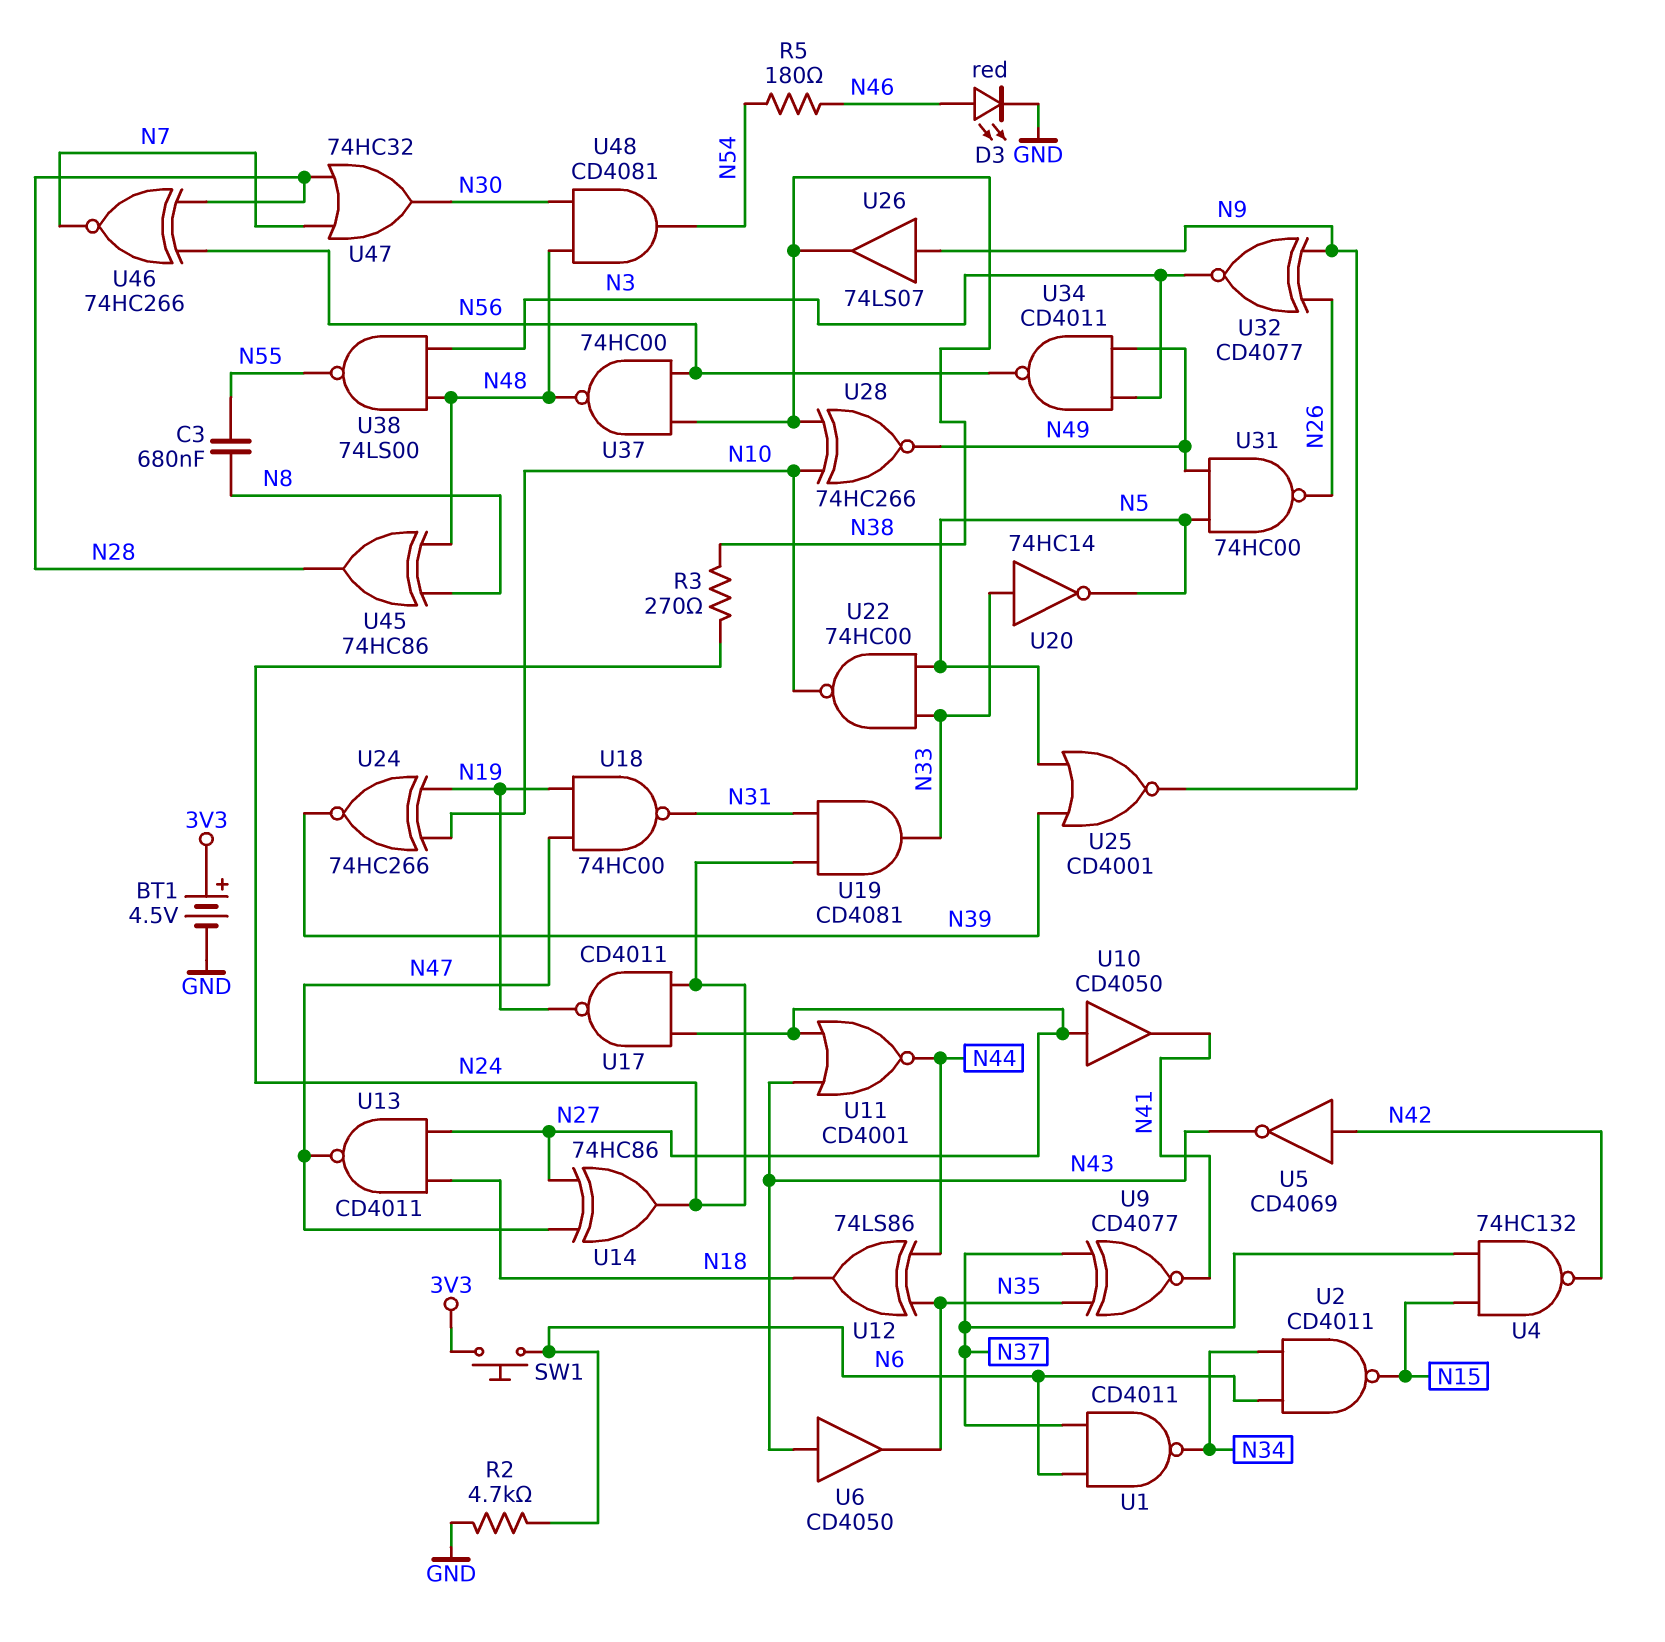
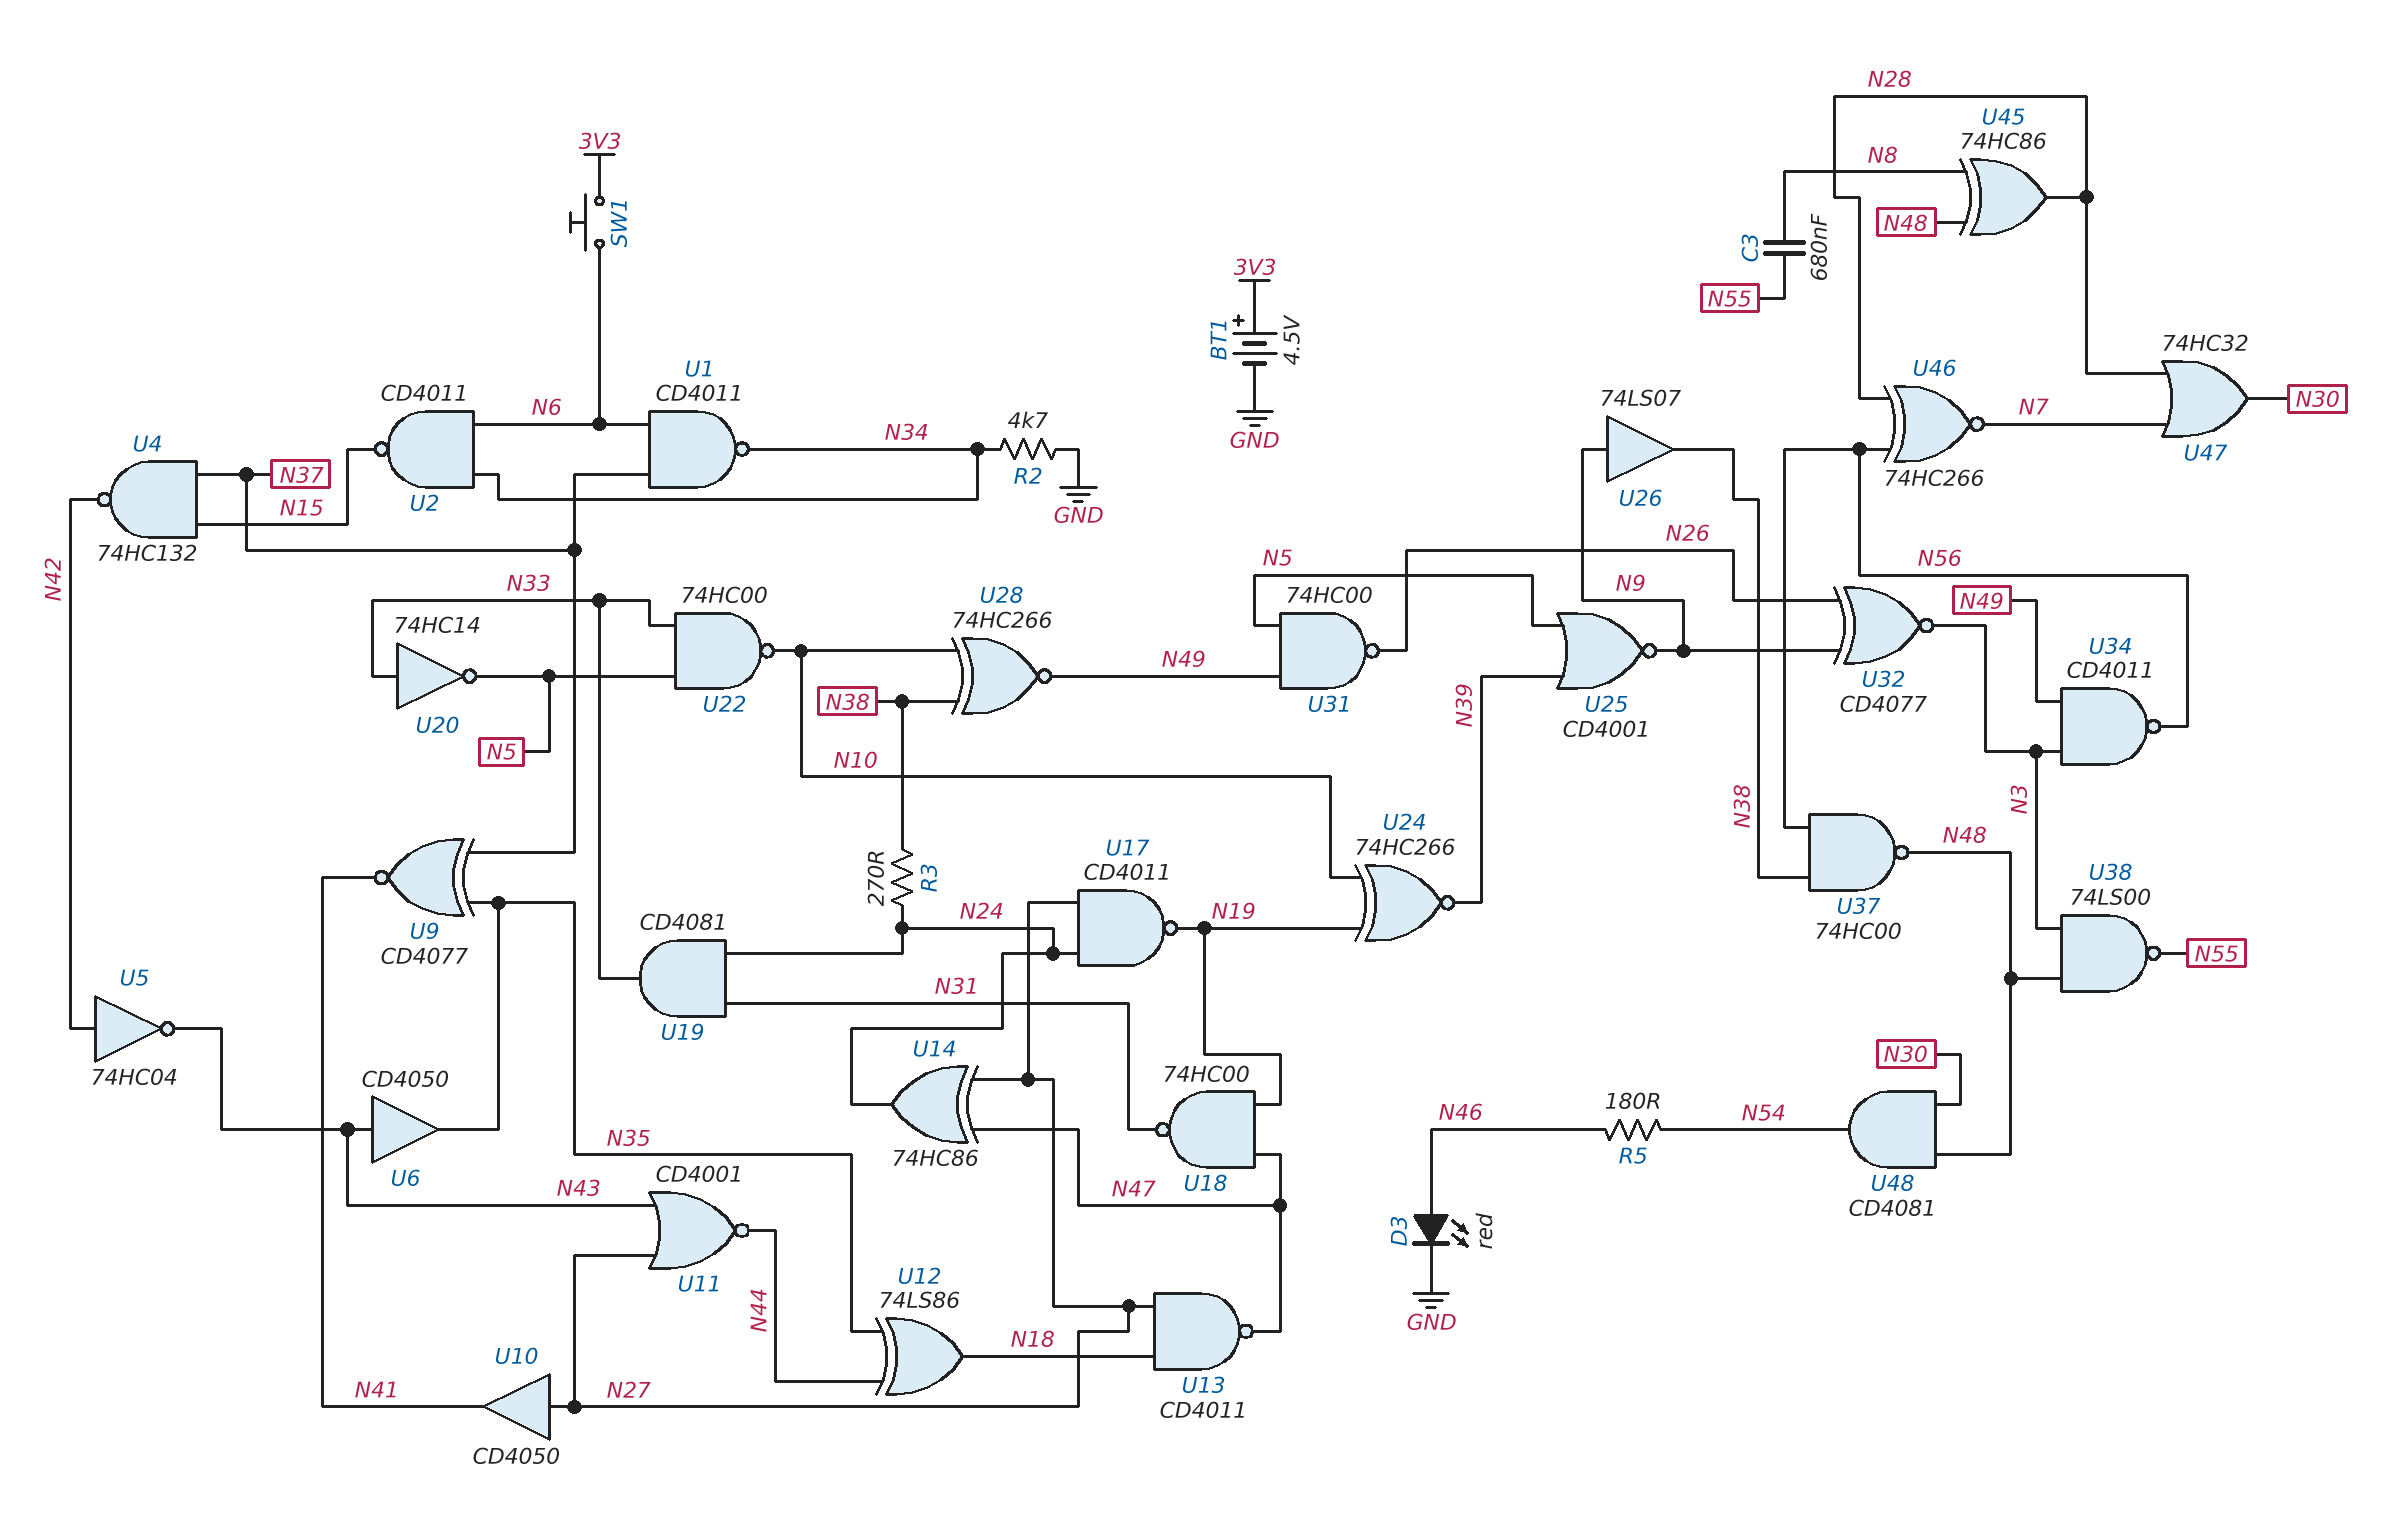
R2: 4.7k (GND, N6) -> 4.7k (GND, N34)
U5: NOT CD4069 (in N42, out N43) -> NOT 74HC04 (in N42, out N43)

